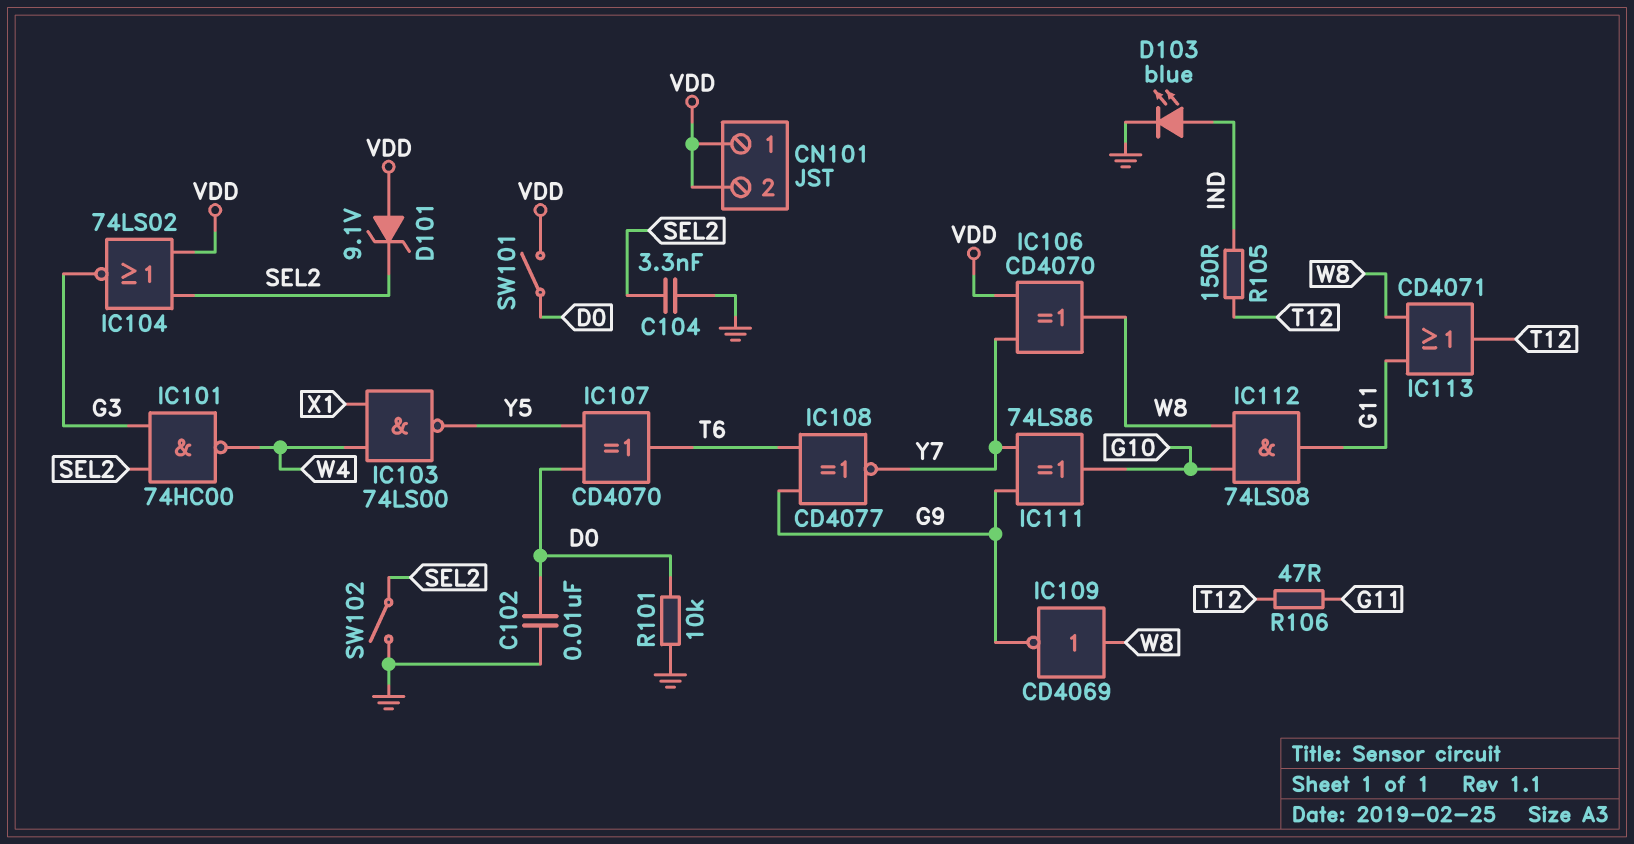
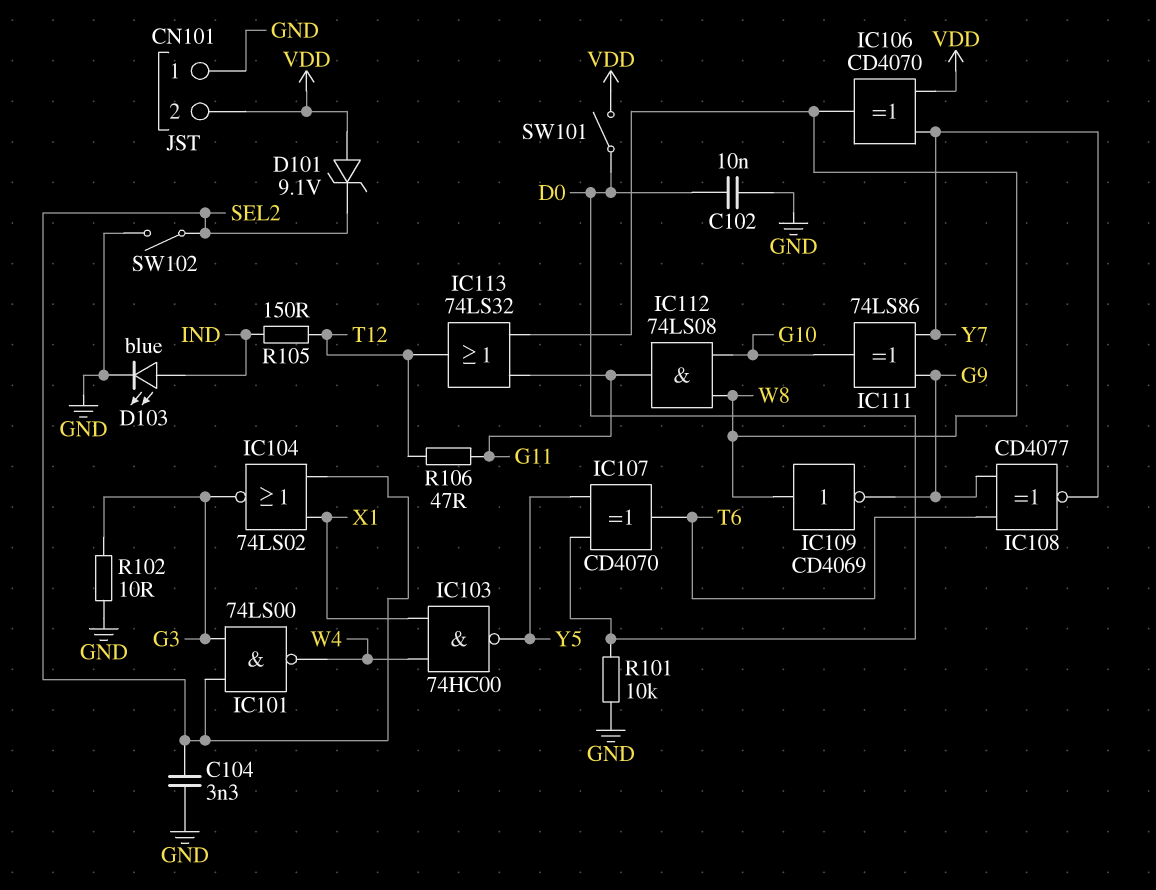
CN101 pin 1: VDD -> GND
IC101: NAND 74HC00 (in G3, in SEL2, out W4) -> NAND 74LS00 (in G3, in SEL2, out W4)
IC103: NAND 74LS00 (in W4, in X1, out Y5) -> NAND 74HC00 (in W4, in X1, out Y5)
IC104: NOR 74LS02 (in SEL2, in VDD, out G3) -> NOR 74LS02 (in SEL2, in X1, out G3)
IC113: OR CD4071 (in G11, in W8, out T12) -> OR 74LS32 (in G11, in W8, out T12)
R102: none -> 10 (G3, GND)

